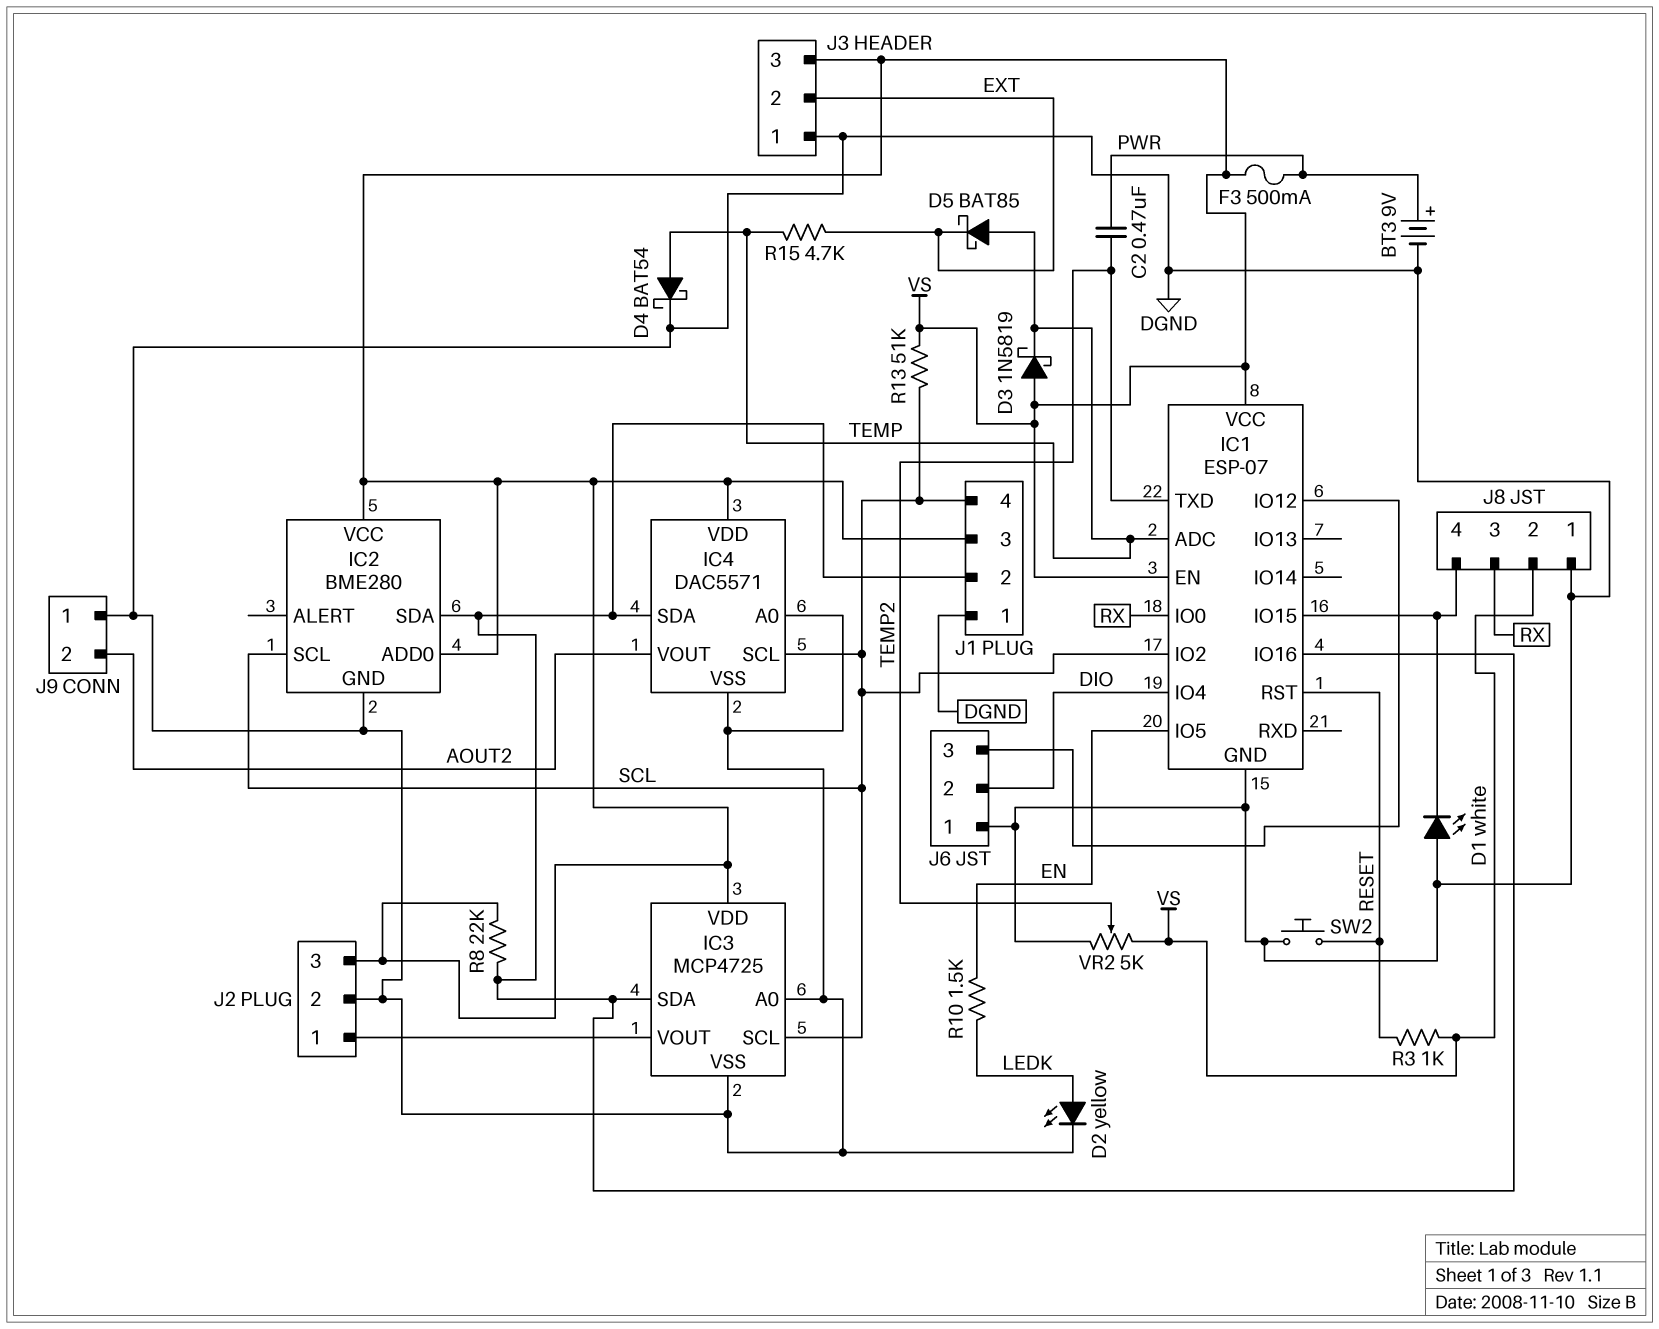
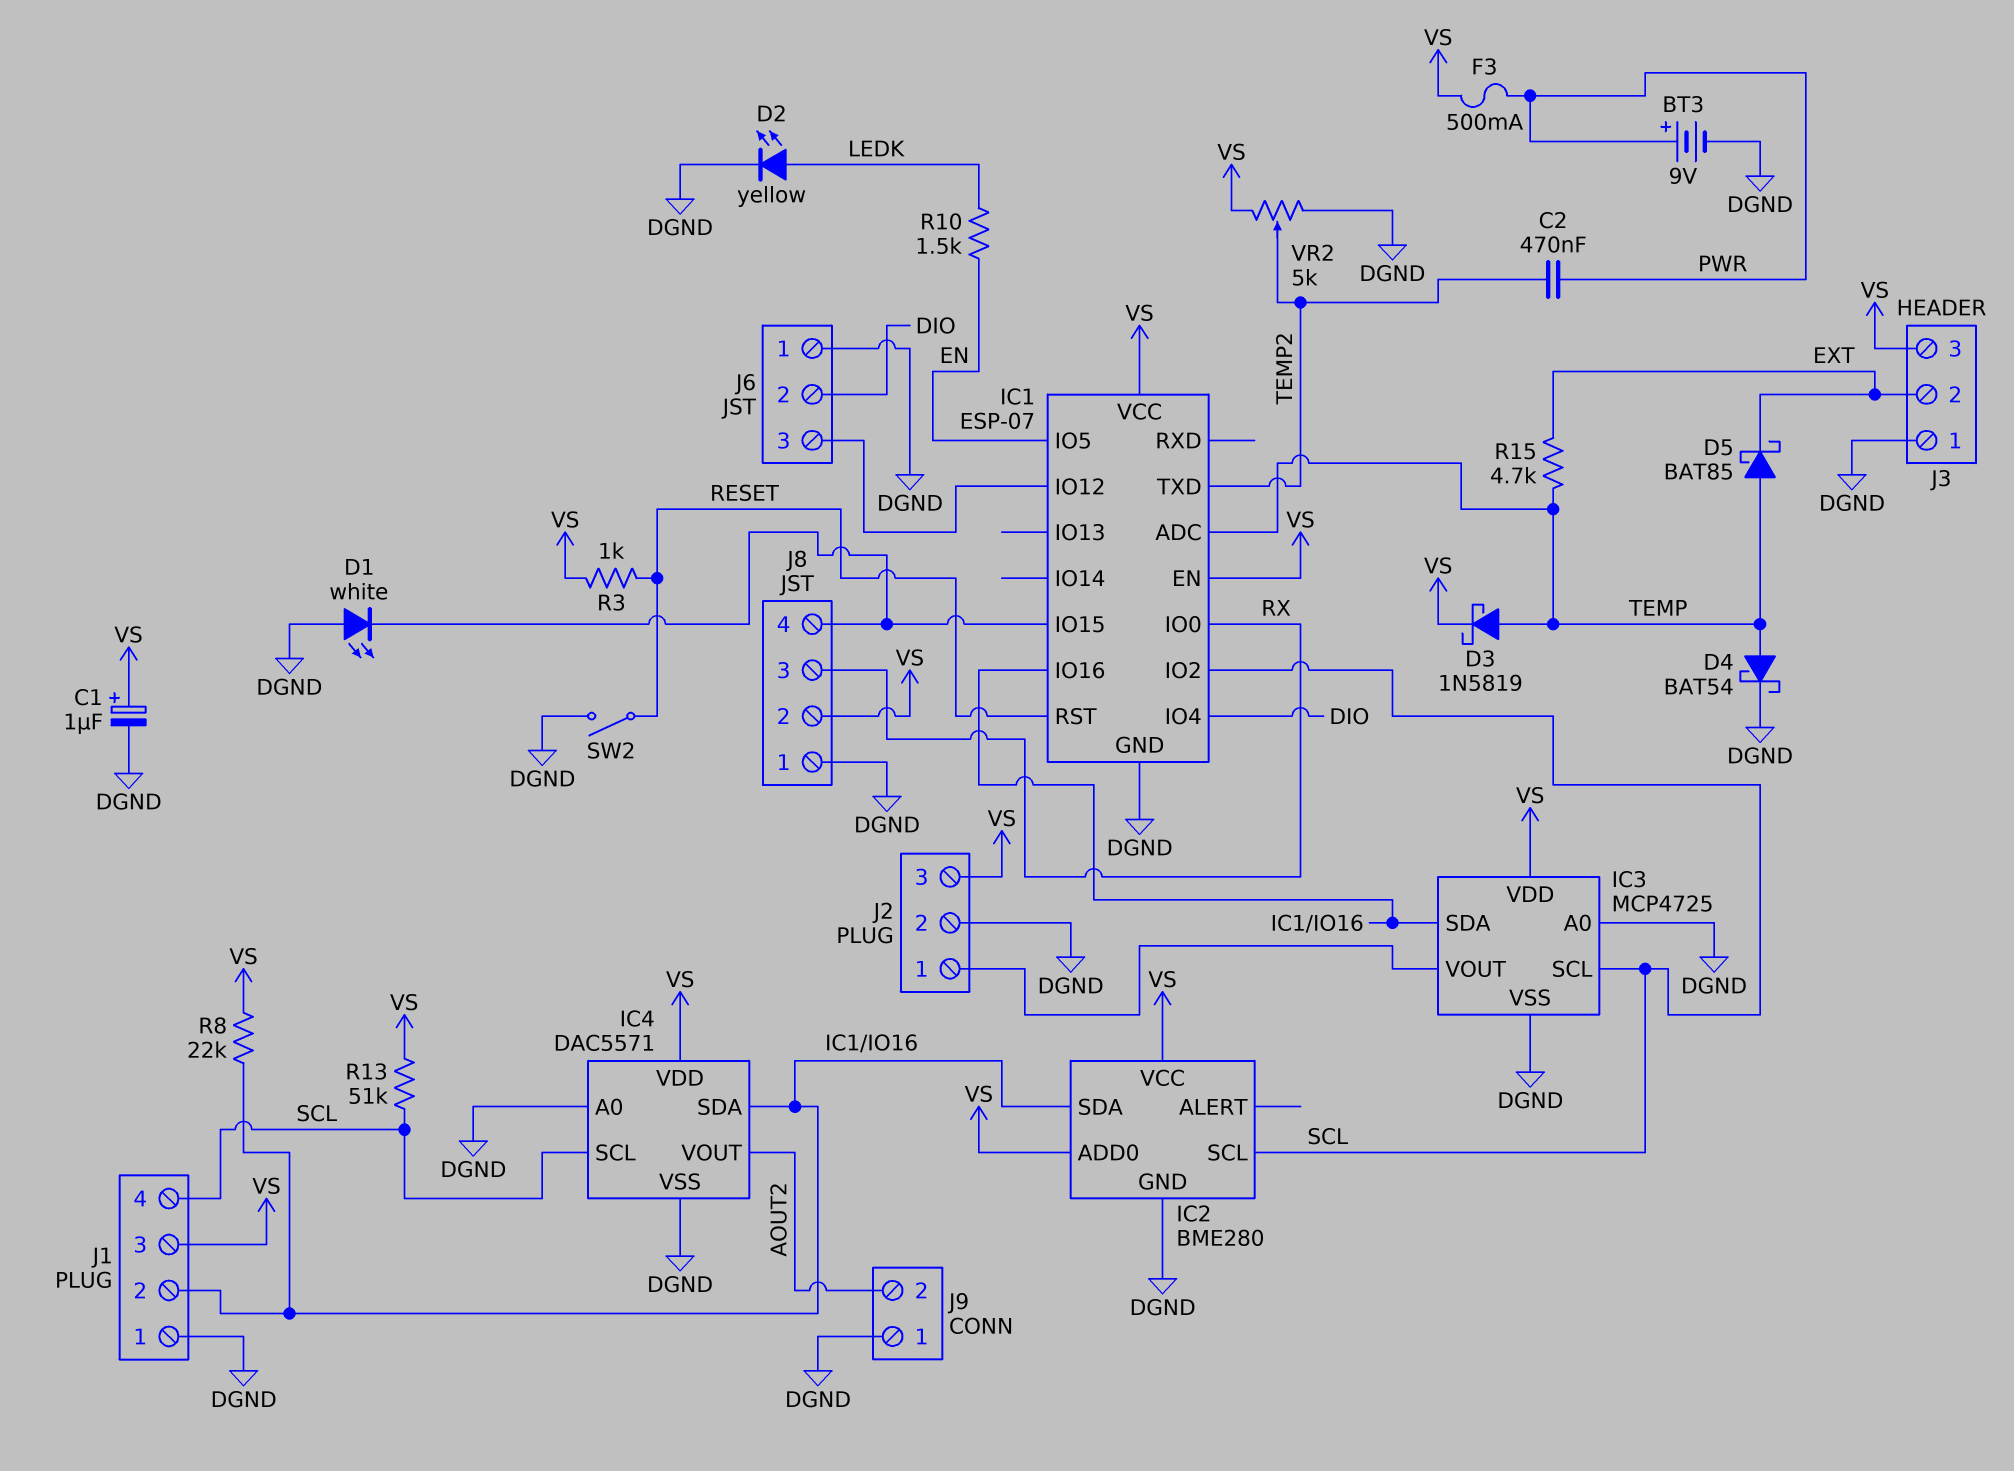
C1: none -> 1uF (plus VS, minus DGND)
D3: schottky 1N5819 (A VS, K TEMP) -> schottky 1N5819 (A TEMP, K VS)
SW2: button (DGND, RESET) -> switch (DGND, RESET)

